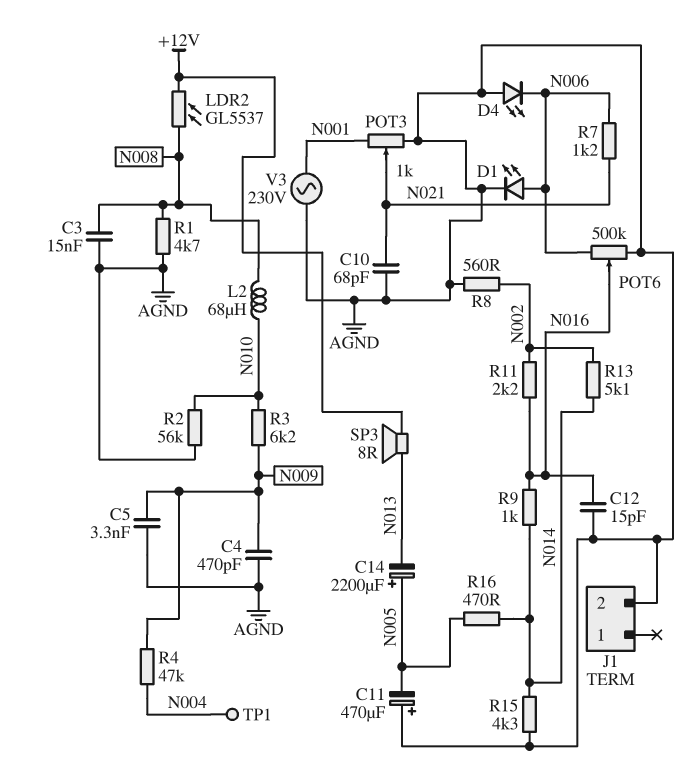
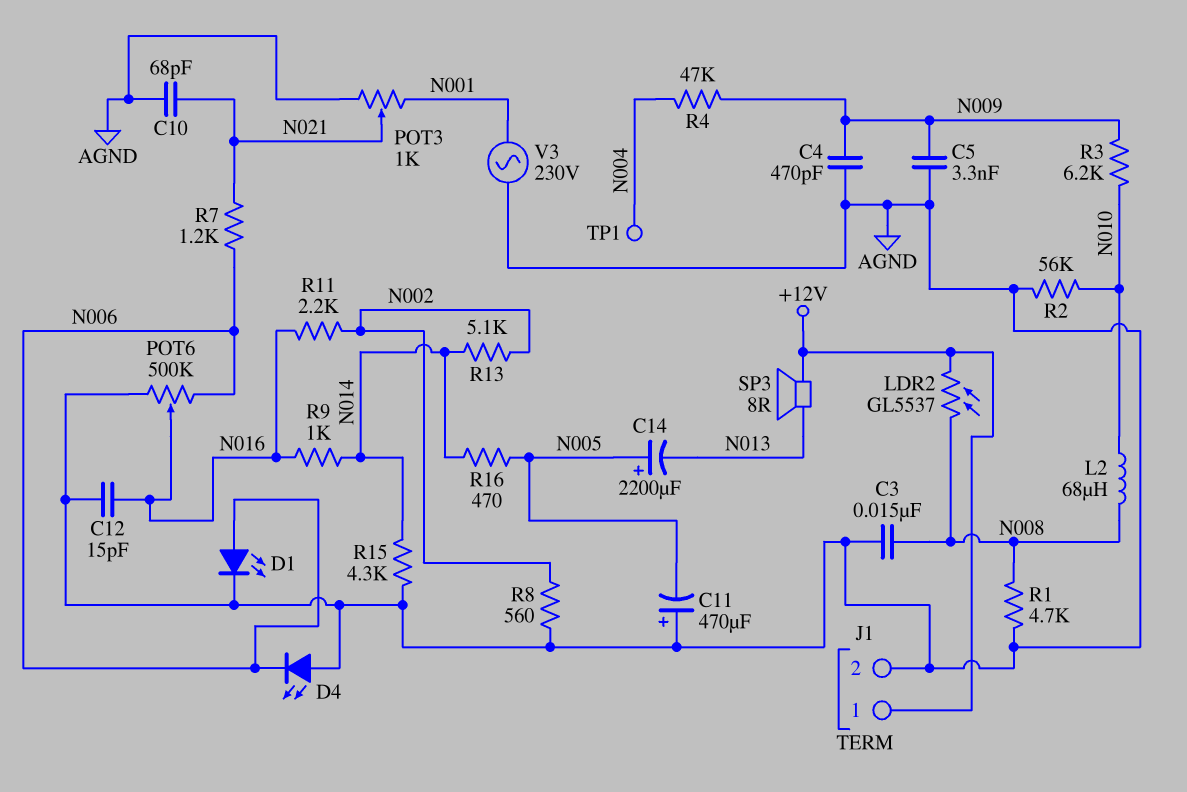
J1 pin 1: none -> +12V

